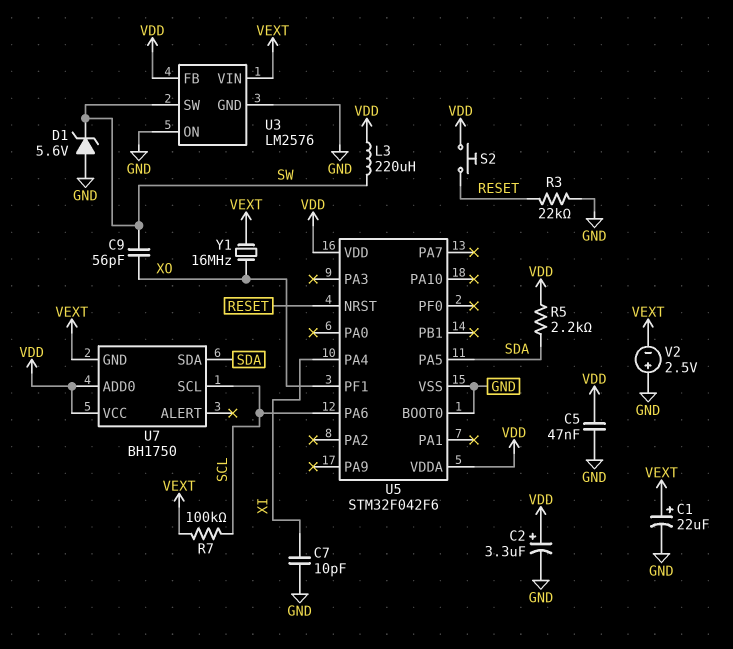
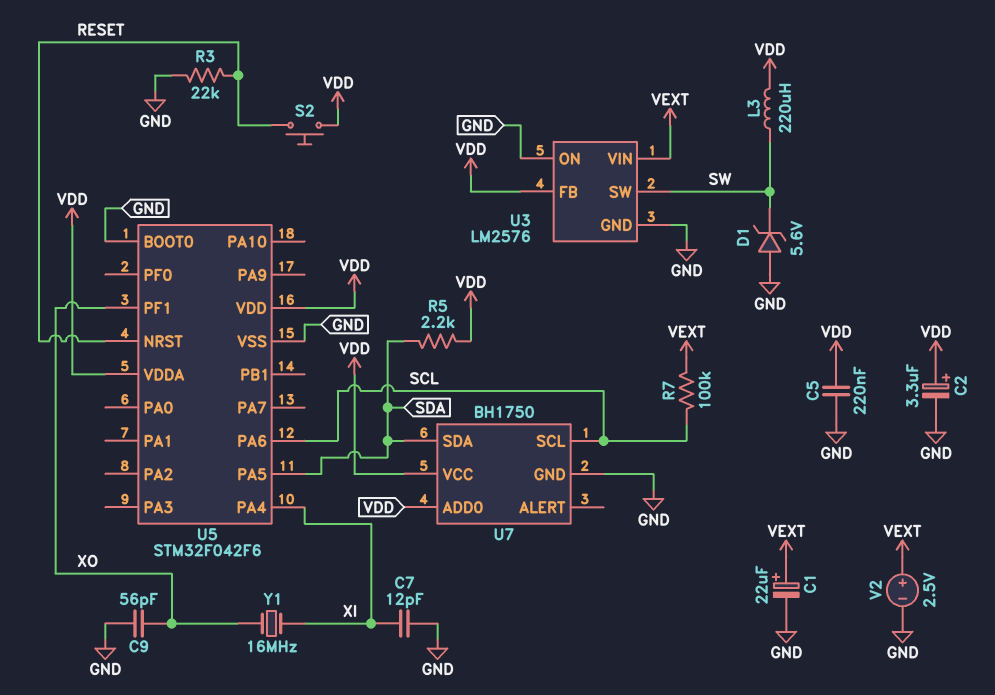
C5: 47nF (GND, VDD) -> 220nF (GND, VDD)
C7: 10pF (GND, XI) -> 12pF (GND, XI)
C9: 56pF (SW, XO) -> 56pF (GND, XO)
U7 pin GND: VEXT -> GND
V2: 2.5V (plus GND, minus VEXT) -> 2.5V (plus VEXT, minus GND)
Y1: 16MHz (VEXT, XO) -> 16MHz (XI, XO)

